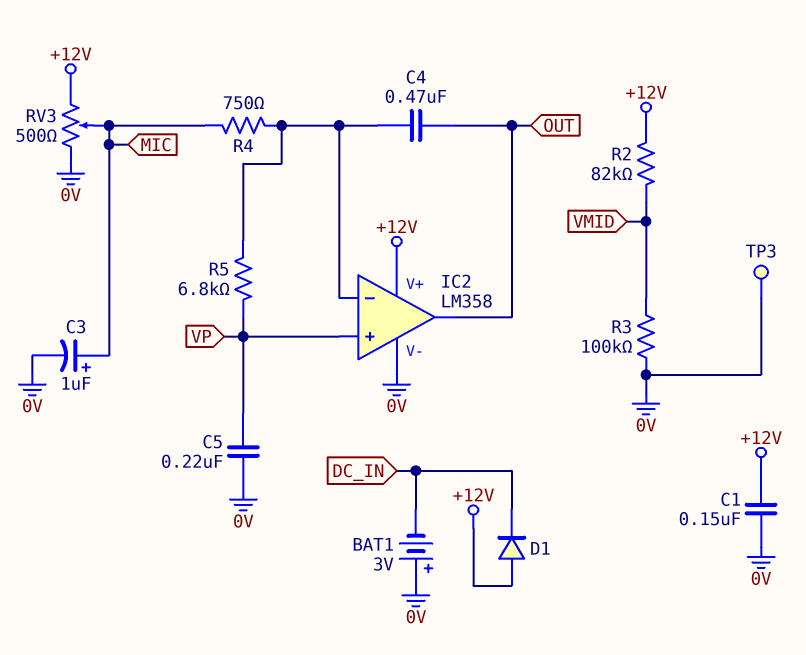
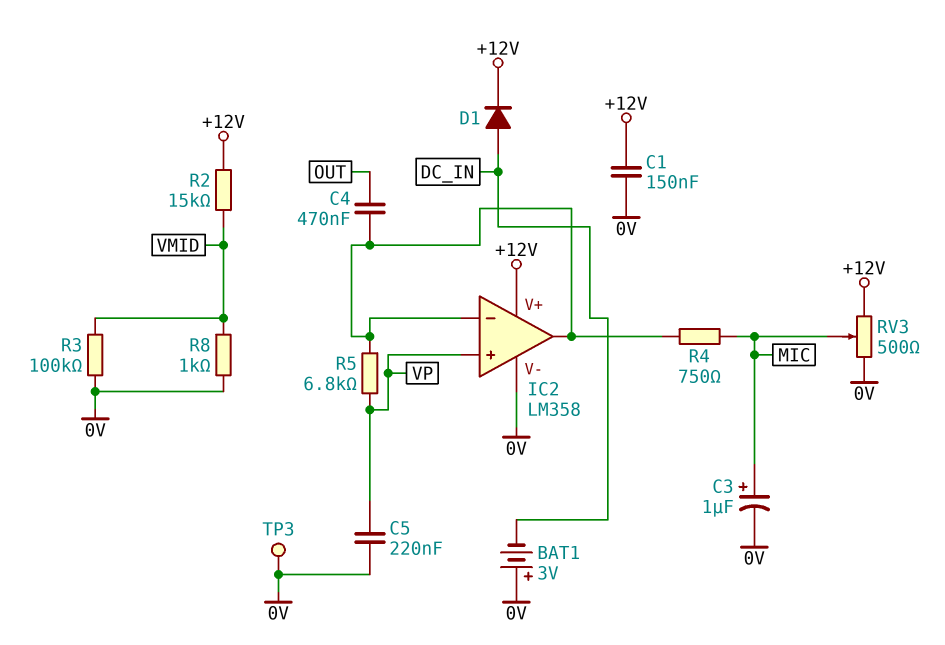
D1: diode (A +12V, K DC_IN) -> diode (A DC_IN, K +12V)
IC2 pin out: OUT -> IC2/in-
R2: 82k (+12V, VMID) -> 15k (+12V, VMID)
R8: none -> 1k (0V, VMID)

